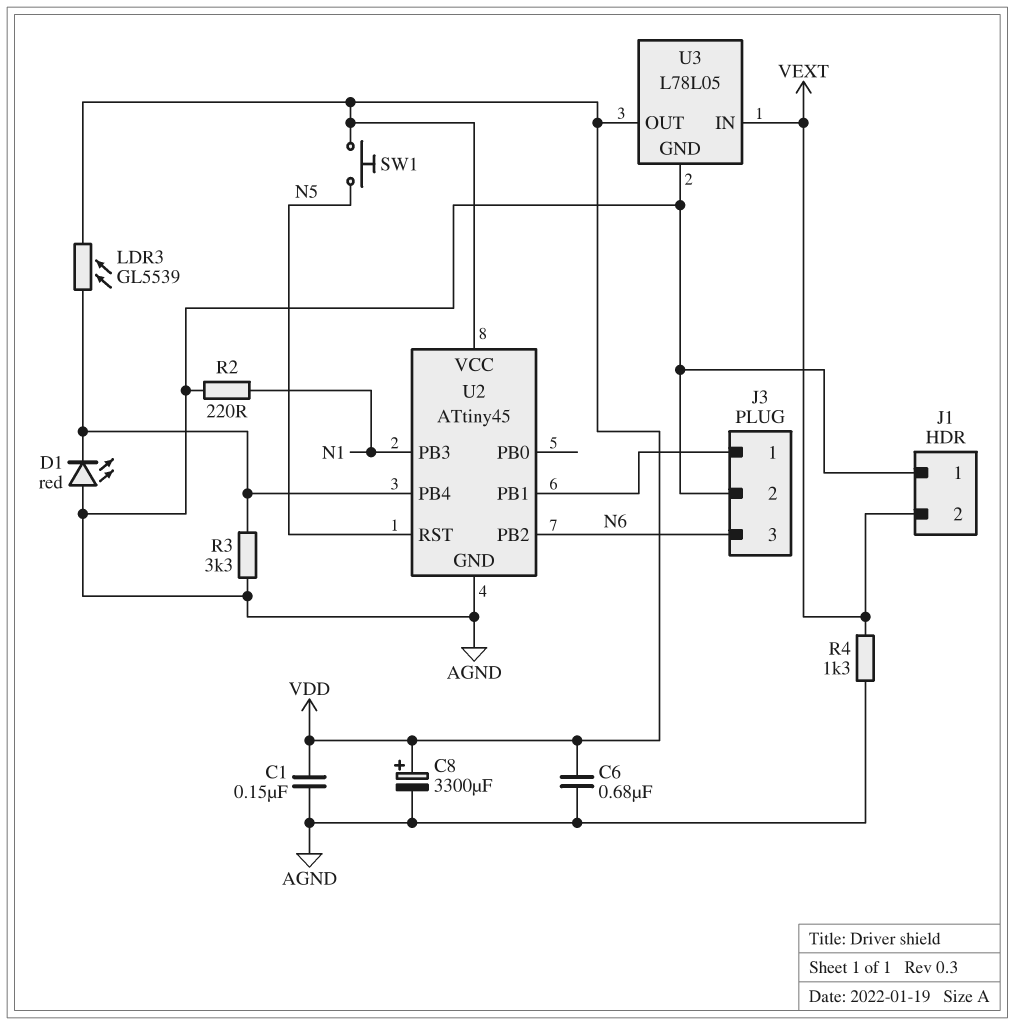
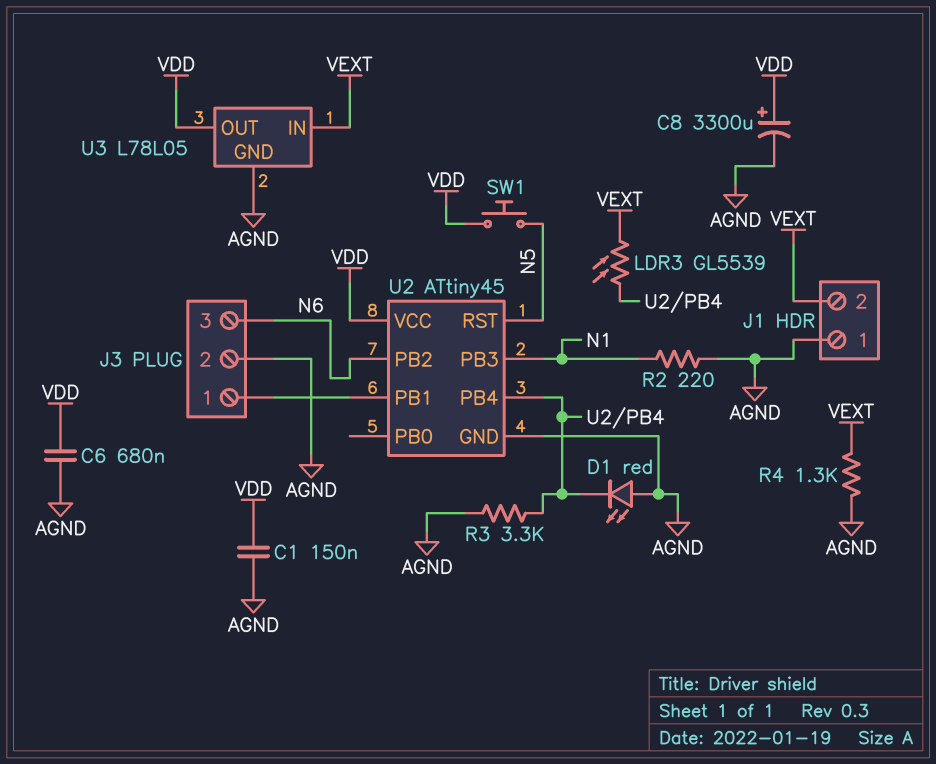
LDR3: GL5539 (U2/PB4, VDD) -> GL5539 (U2/PB4, VEXT)

